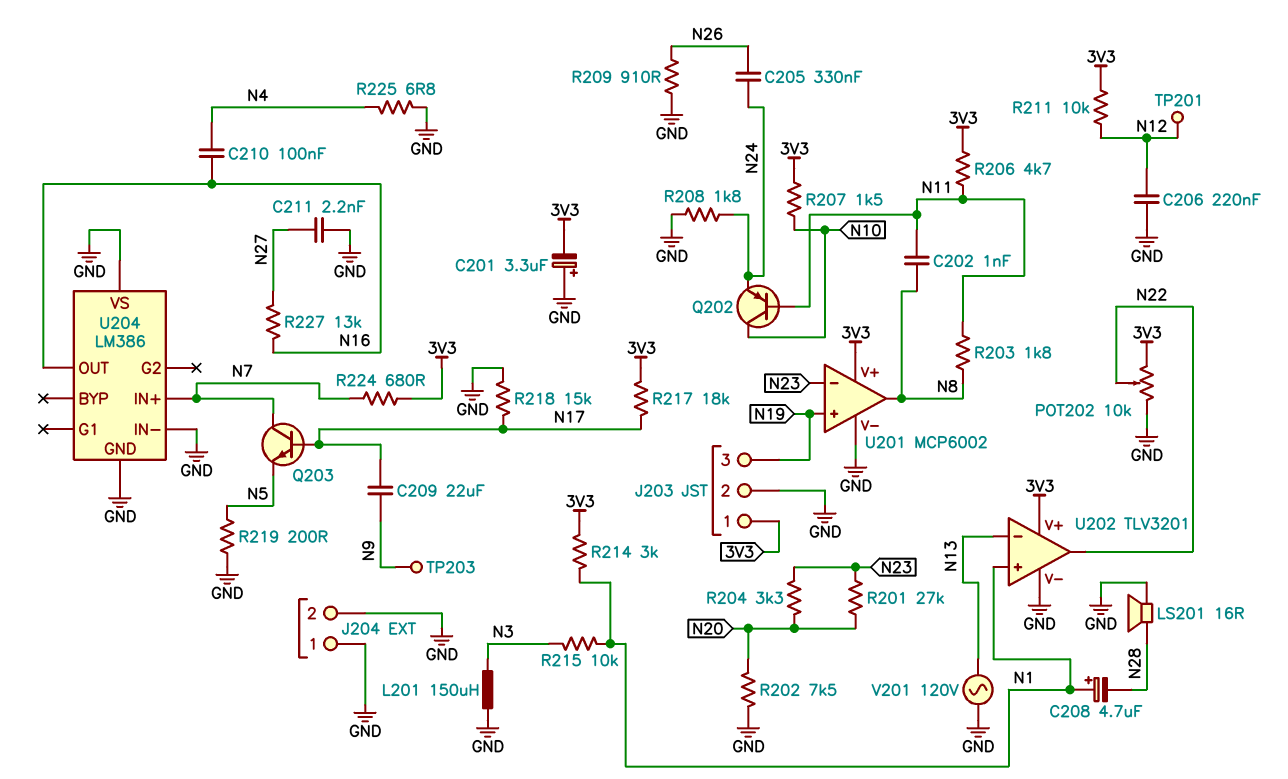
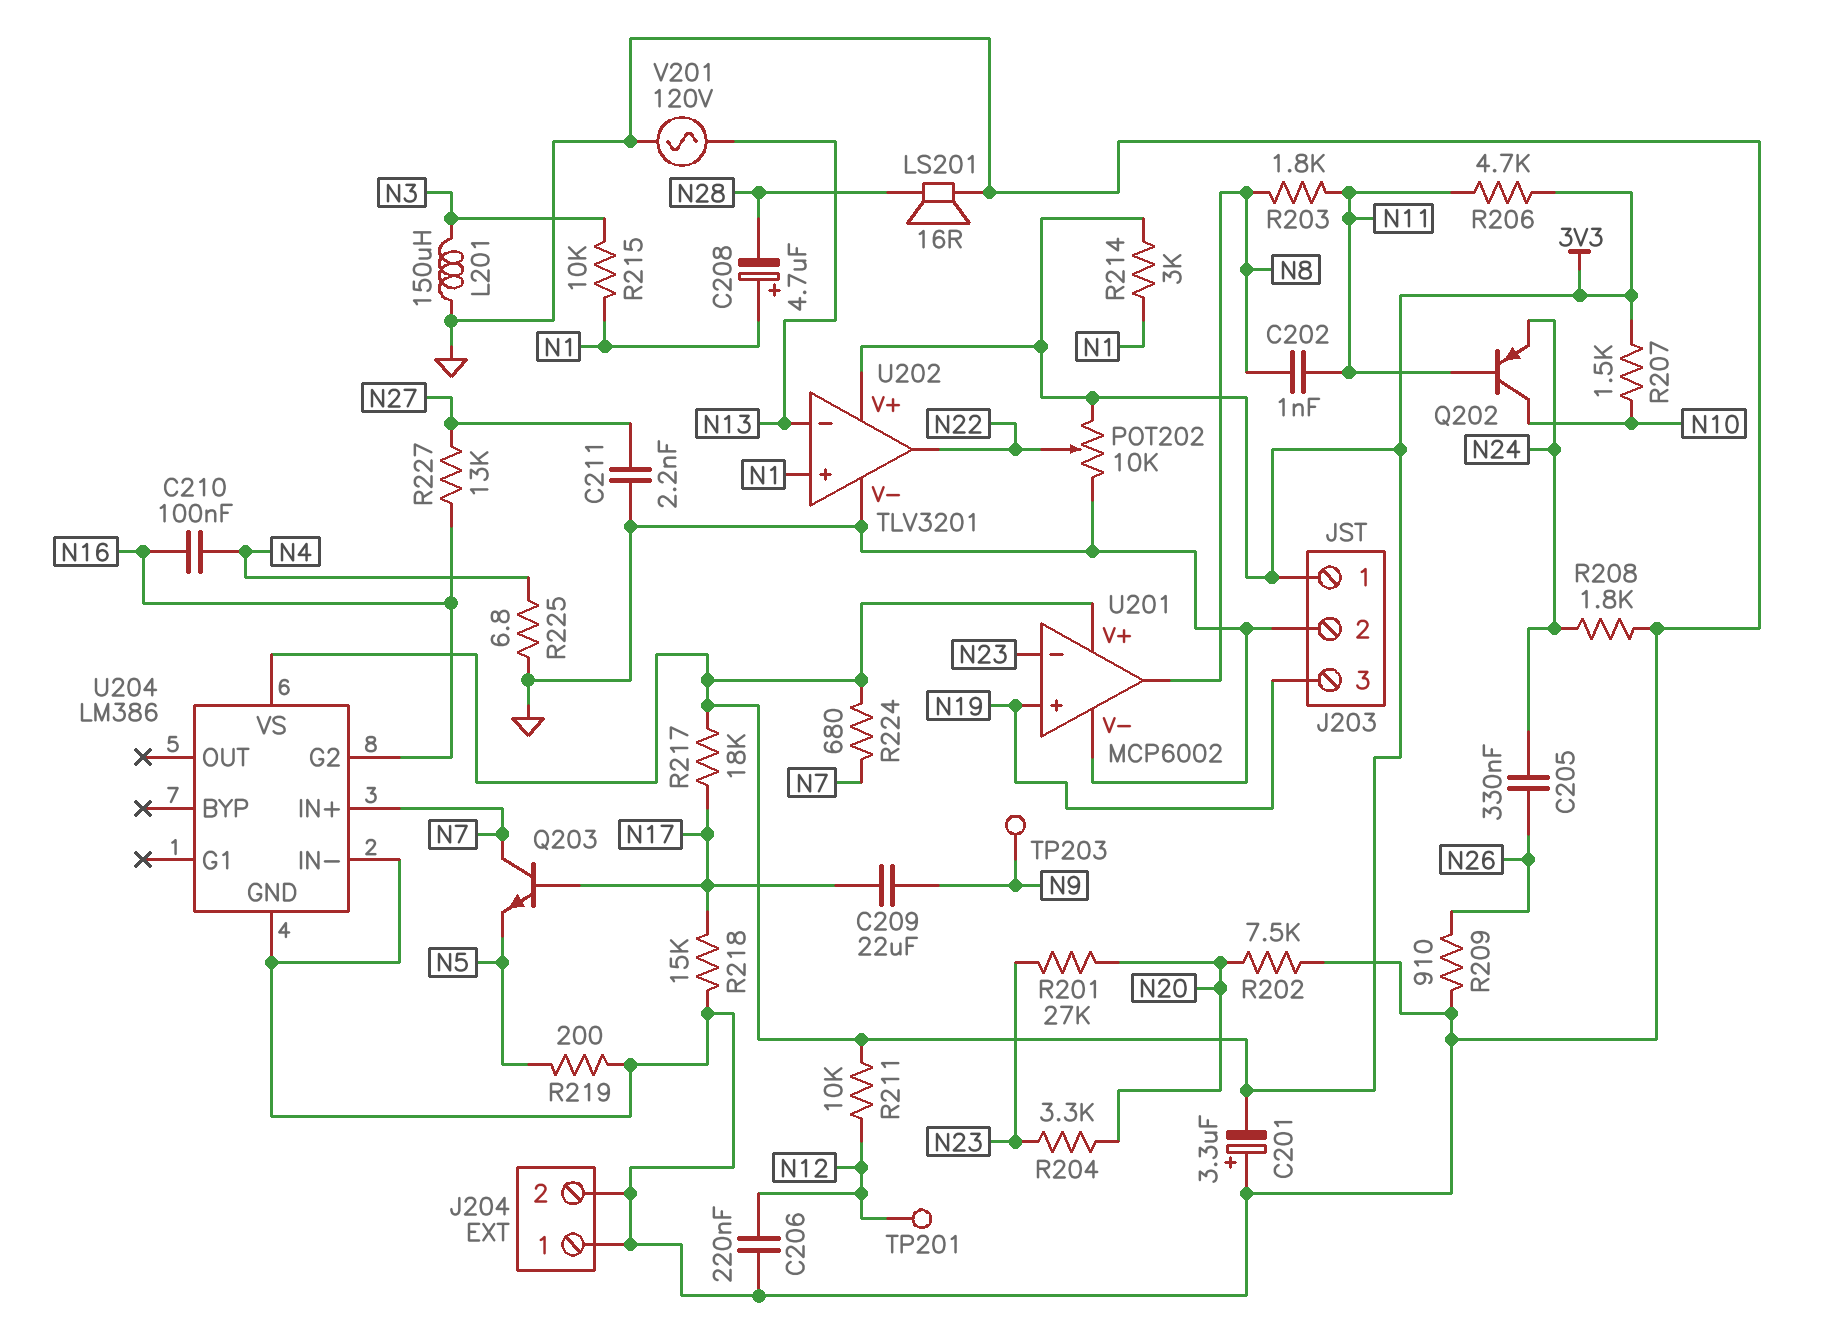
U204 pin G2: none -> N16
U204 pin OUT: N16 -> none
U204 pin VS: GND -> 3V3

